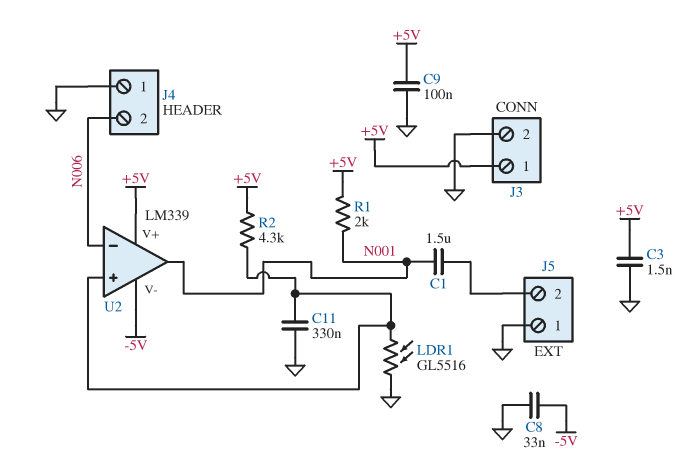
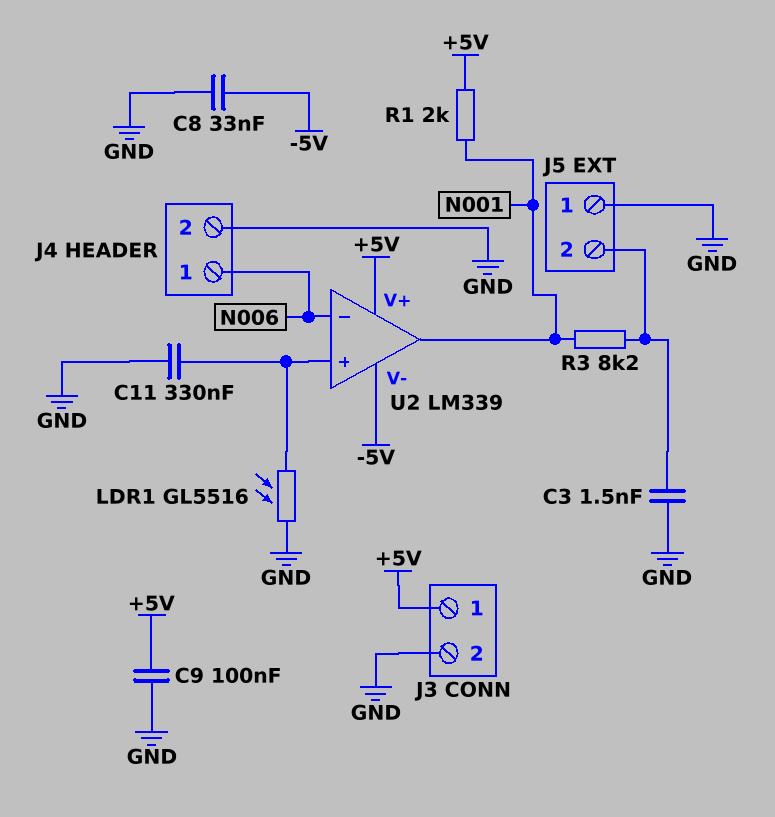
C1: 1.5uF (J5/2, N001) -> none
C3: 1.5nF (+5V, GND) -> 1.5nF (GND, J5/2)
J4 pin 1: GND -> N006
J4 pin 2: N006 -> GND
R2: 4.3k (+5V, U2/in+) -> none
R3: none -> 8.2k (J5/2, N001)

